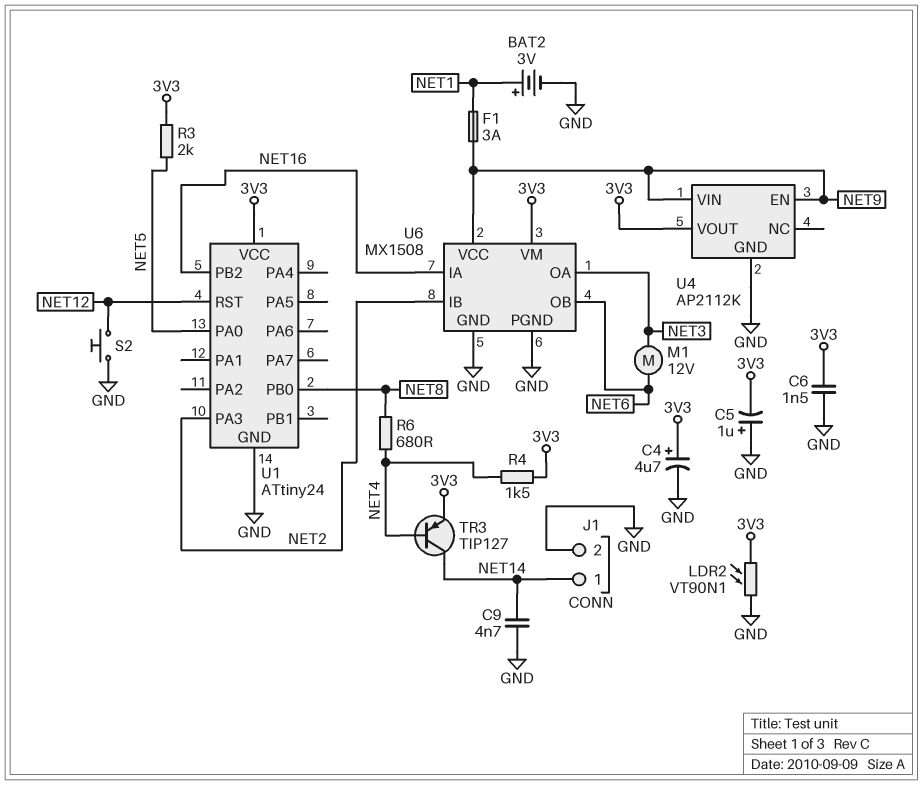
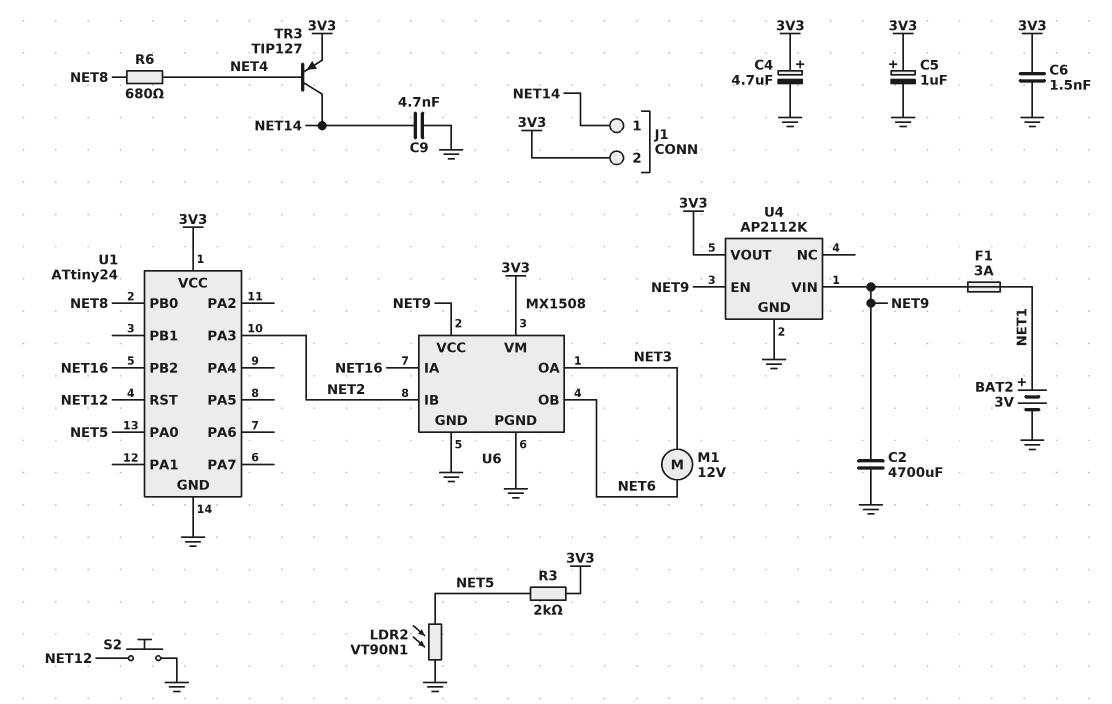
C2: none -> 4700uF (GND, NET9)
C5: 1uF (plus GND, minus 3V3) -> 1uF (plus 3V3, minus GND)
J1 pin 2: GND -> 3V3
LDR2: VT90N1 (3V3, GND) -> VT90N1 (GND, NET5)
R4: 1.5k (3V3, NET4) -> none

